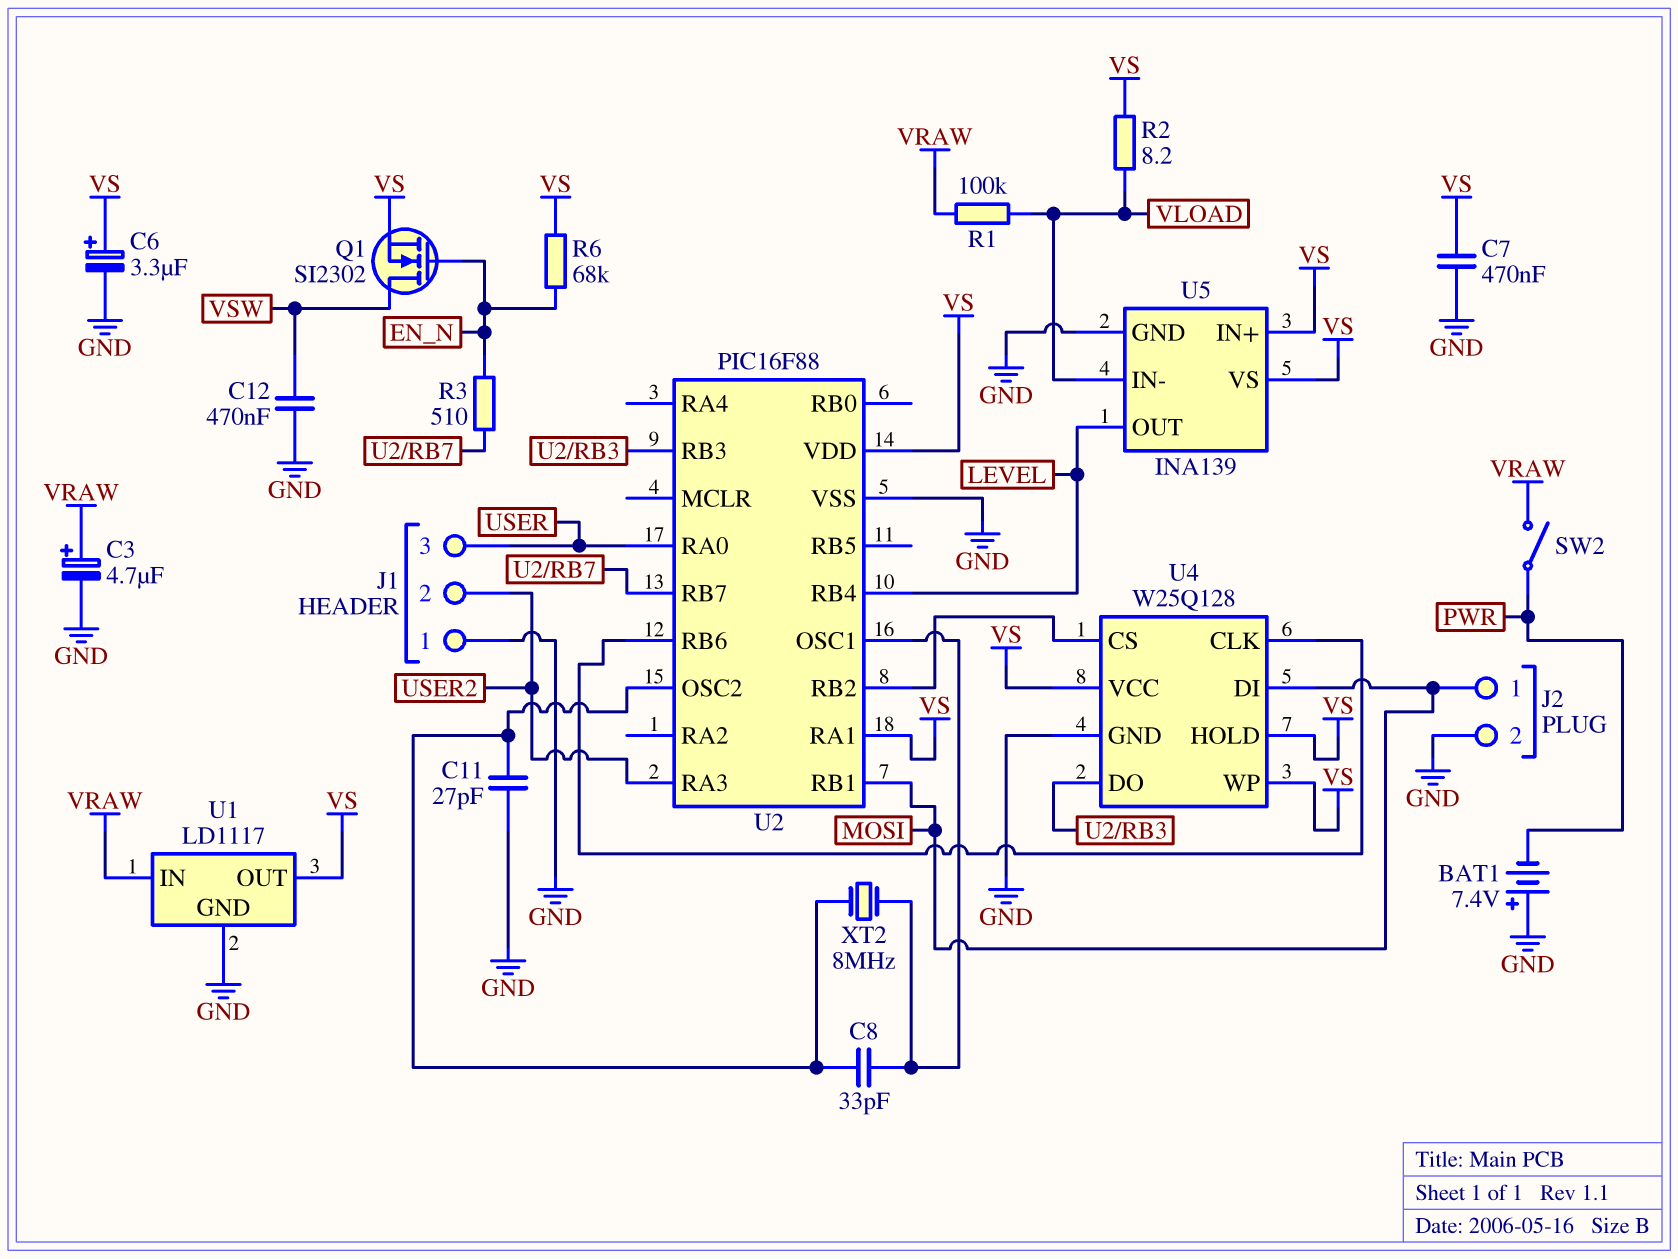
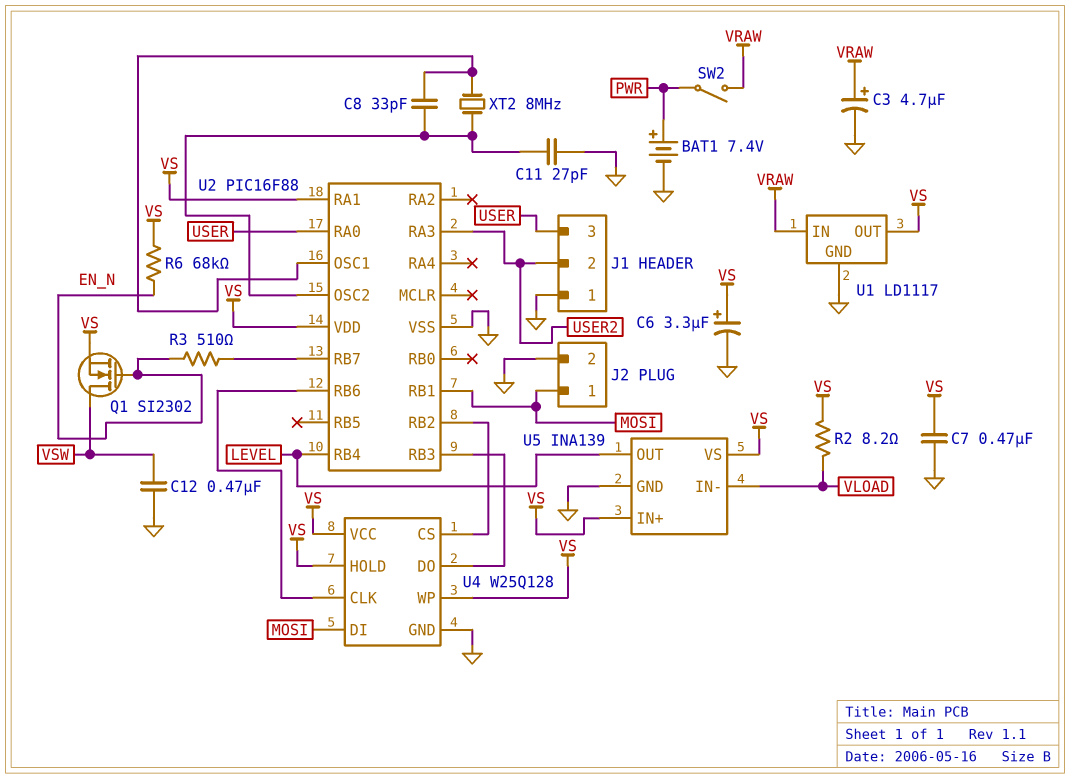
BAT1: 7.4V (plus GND, minus PWR) -> 7.4V (plus PWR, minus GND)
R1: 100k (VLOAD, VRAW) -> none

